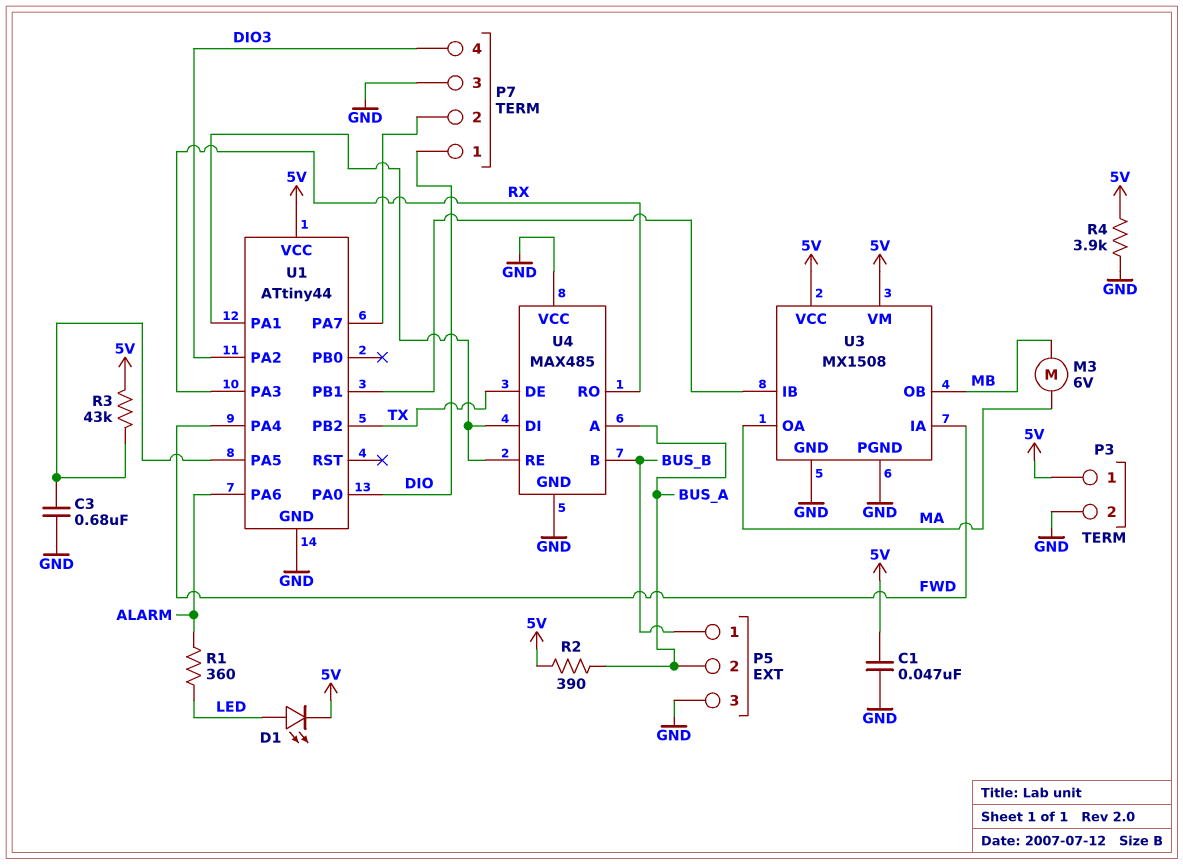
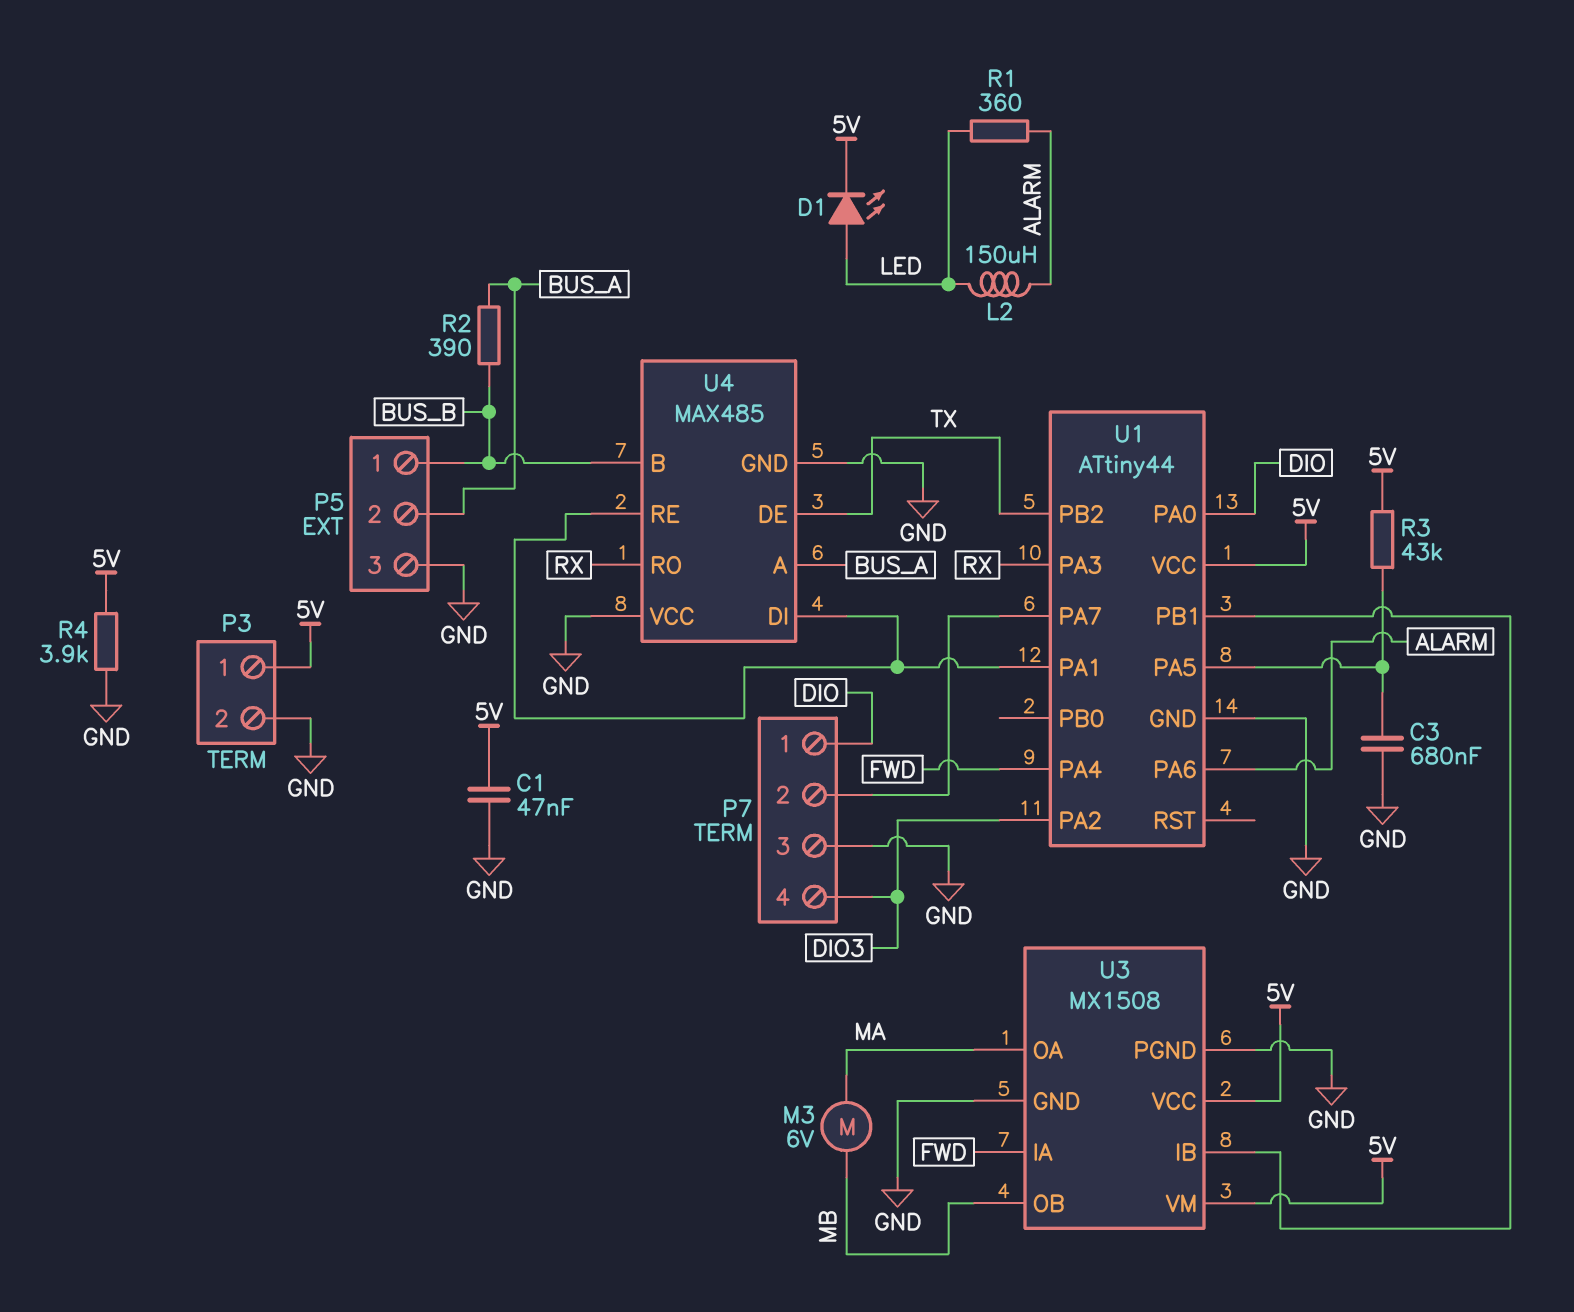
L2: none -> 150uH (ALARM, LED)
R2: 390 (5V, BUS_A) -> 390 (BUS_A, BUS_B)

